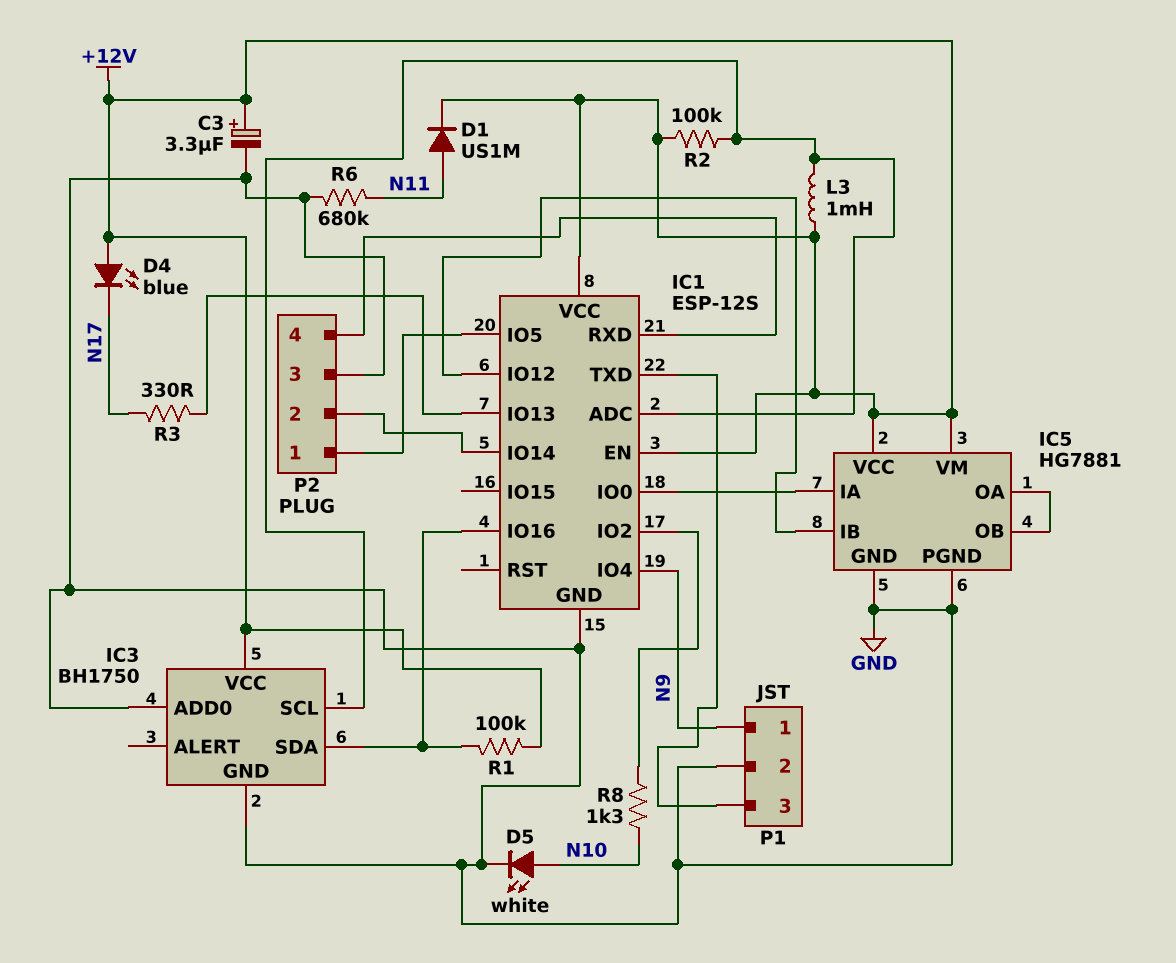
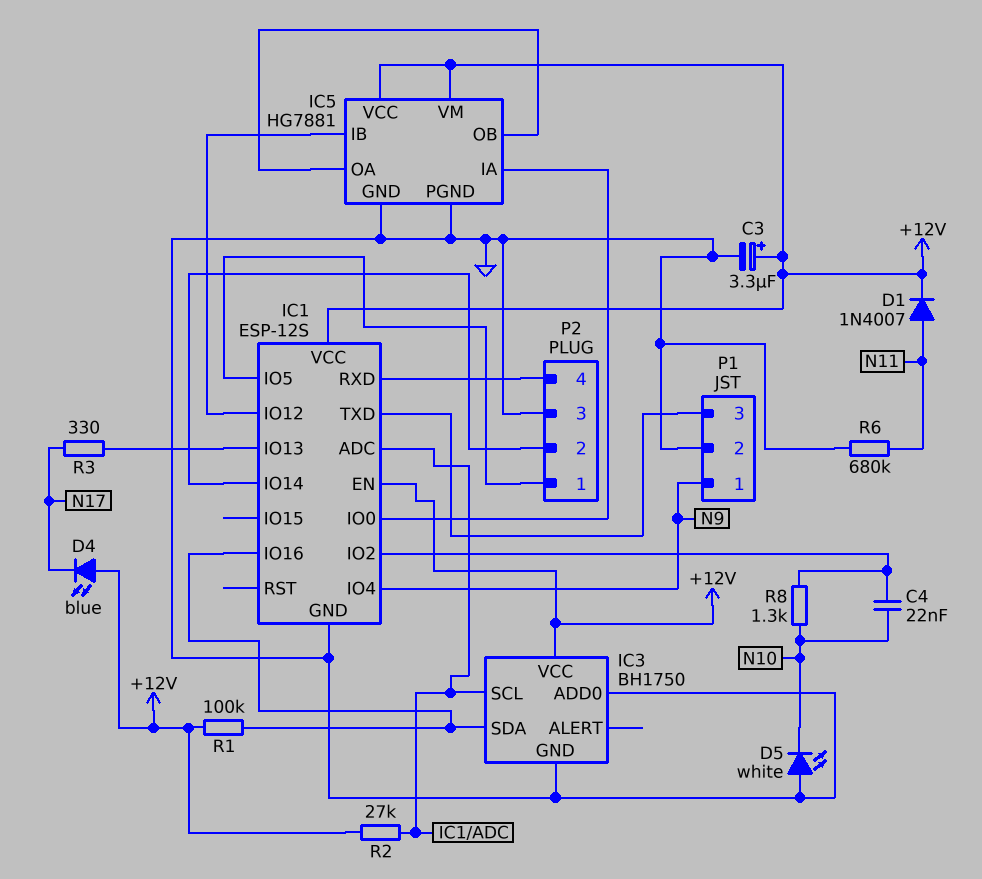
C4: none -> 22nF (IC1/IO2, N10)
D1: diode US1M (A N11, K +12V) -> diode 1N4007 (A N11, K +12V)
D5: LED white (A N10, K GND) -> LED white (A GND, K N10)
L3: 1mH (+12V, IC1/ADC) -> none
R2: 100k (+12V, IC1/ADC) -> 27k (+12V, IC1/ADC)

